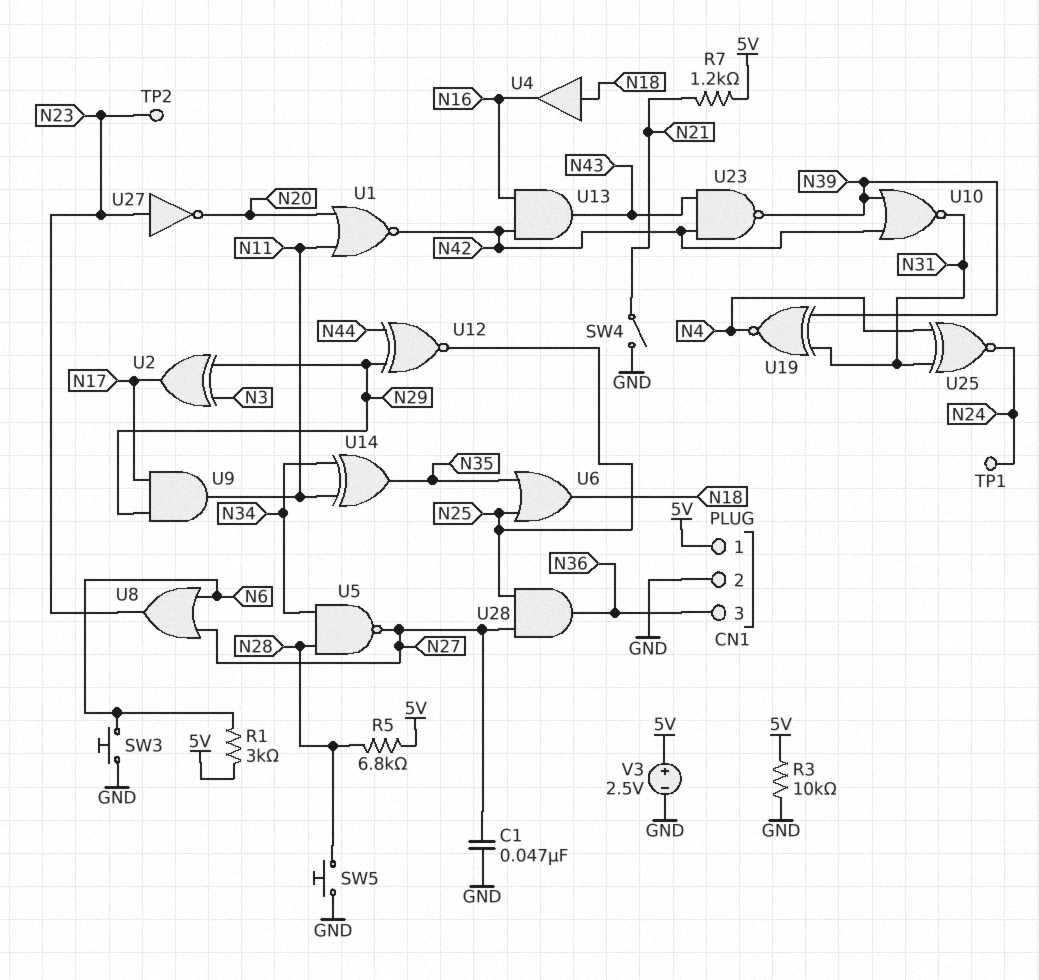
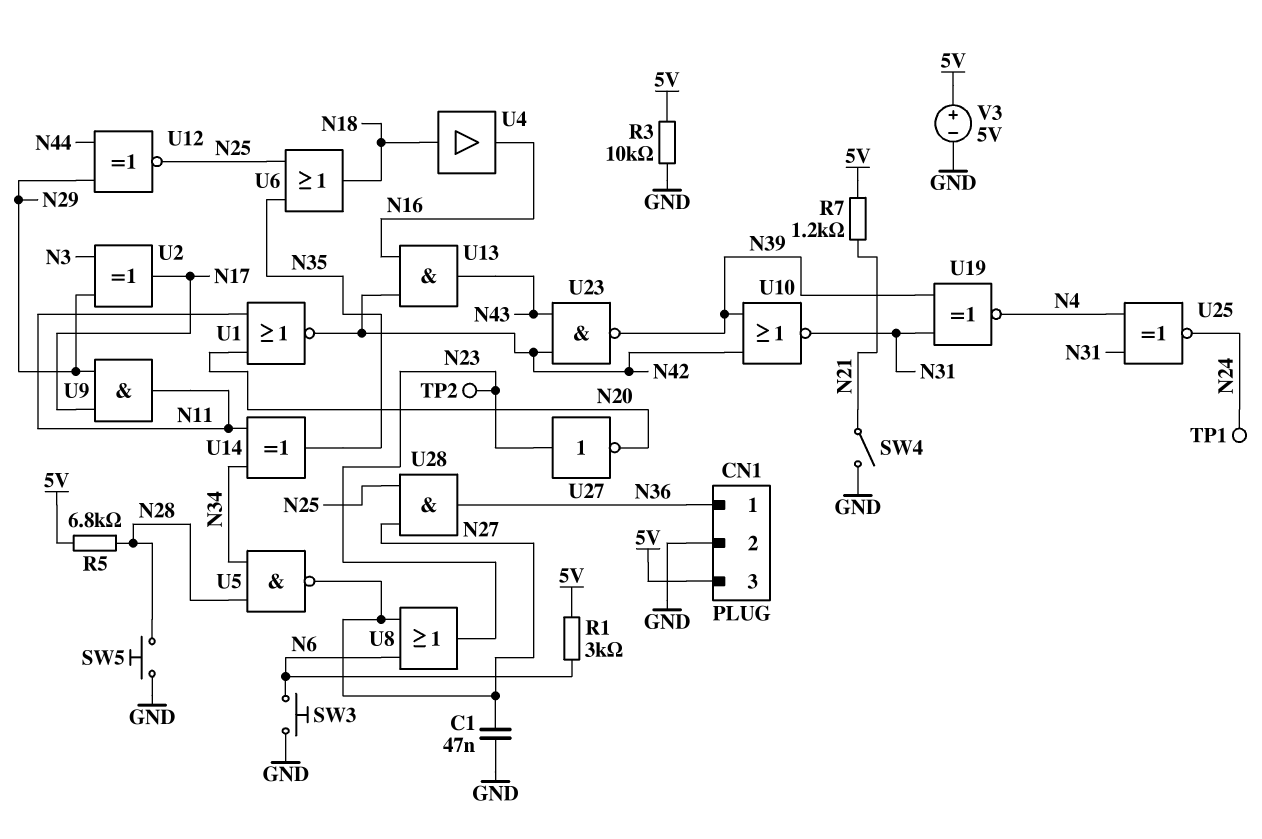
CN1 pin 1: 5V -> N36
CN1 pin 3: N36 -> 5V
V3: 2.5V (plus 5V, minus GND) -> 5V (plus 5V, minus GND)

